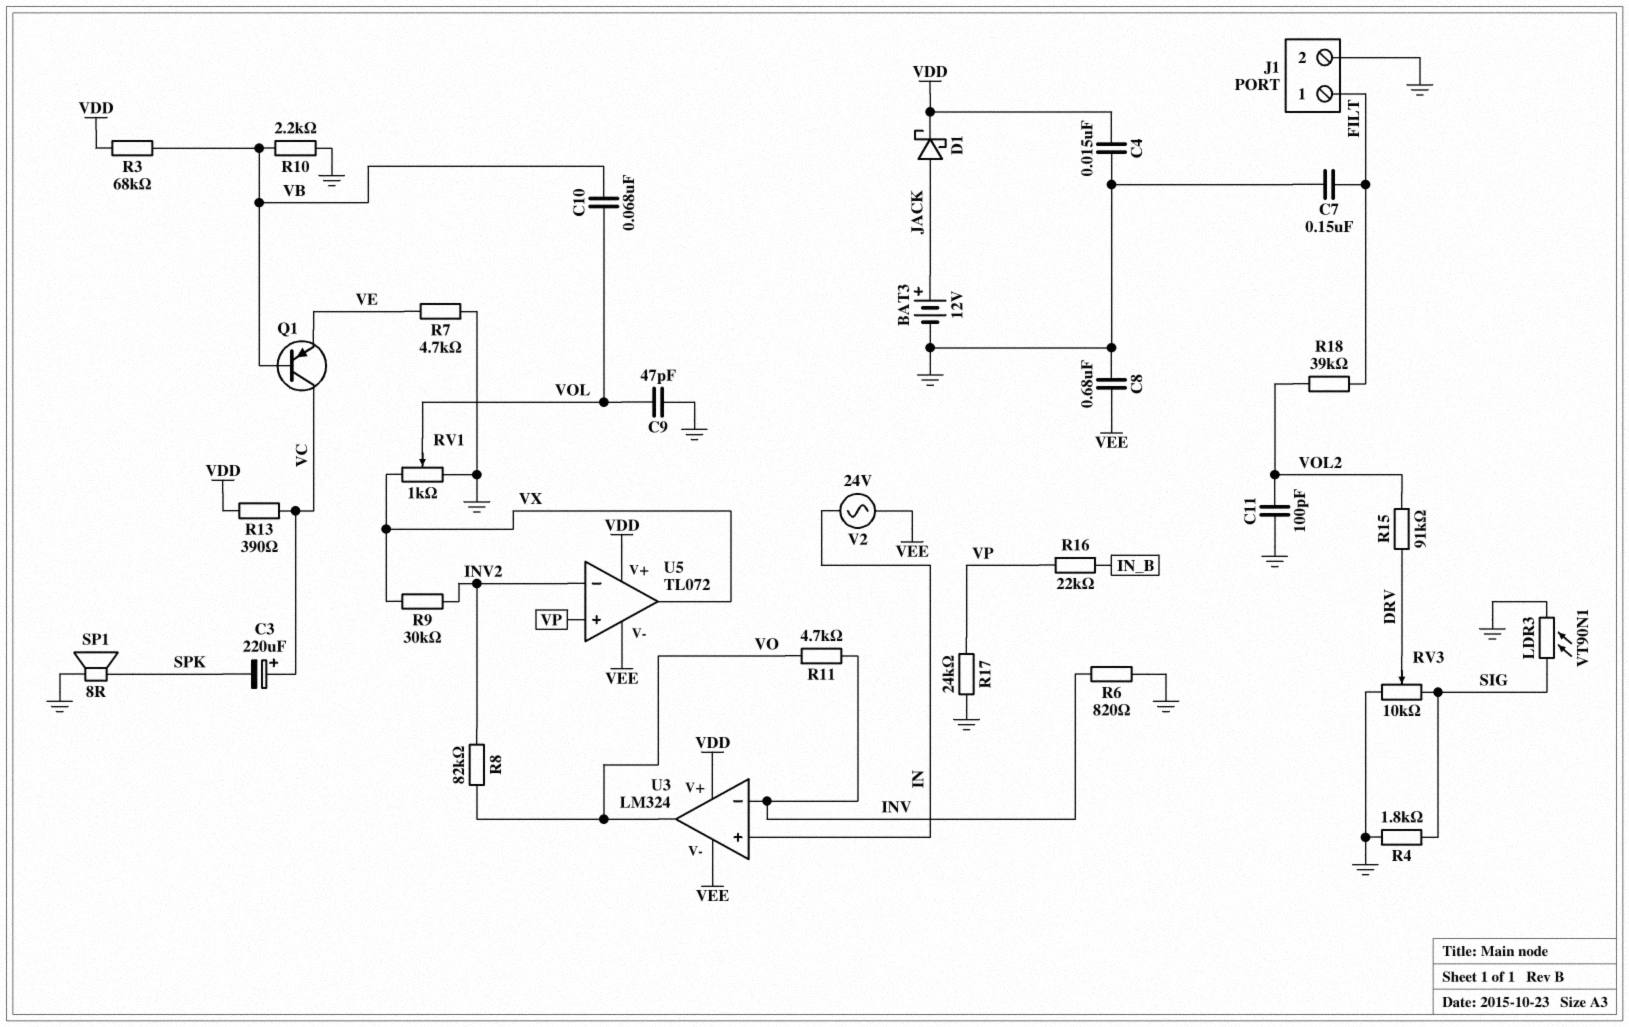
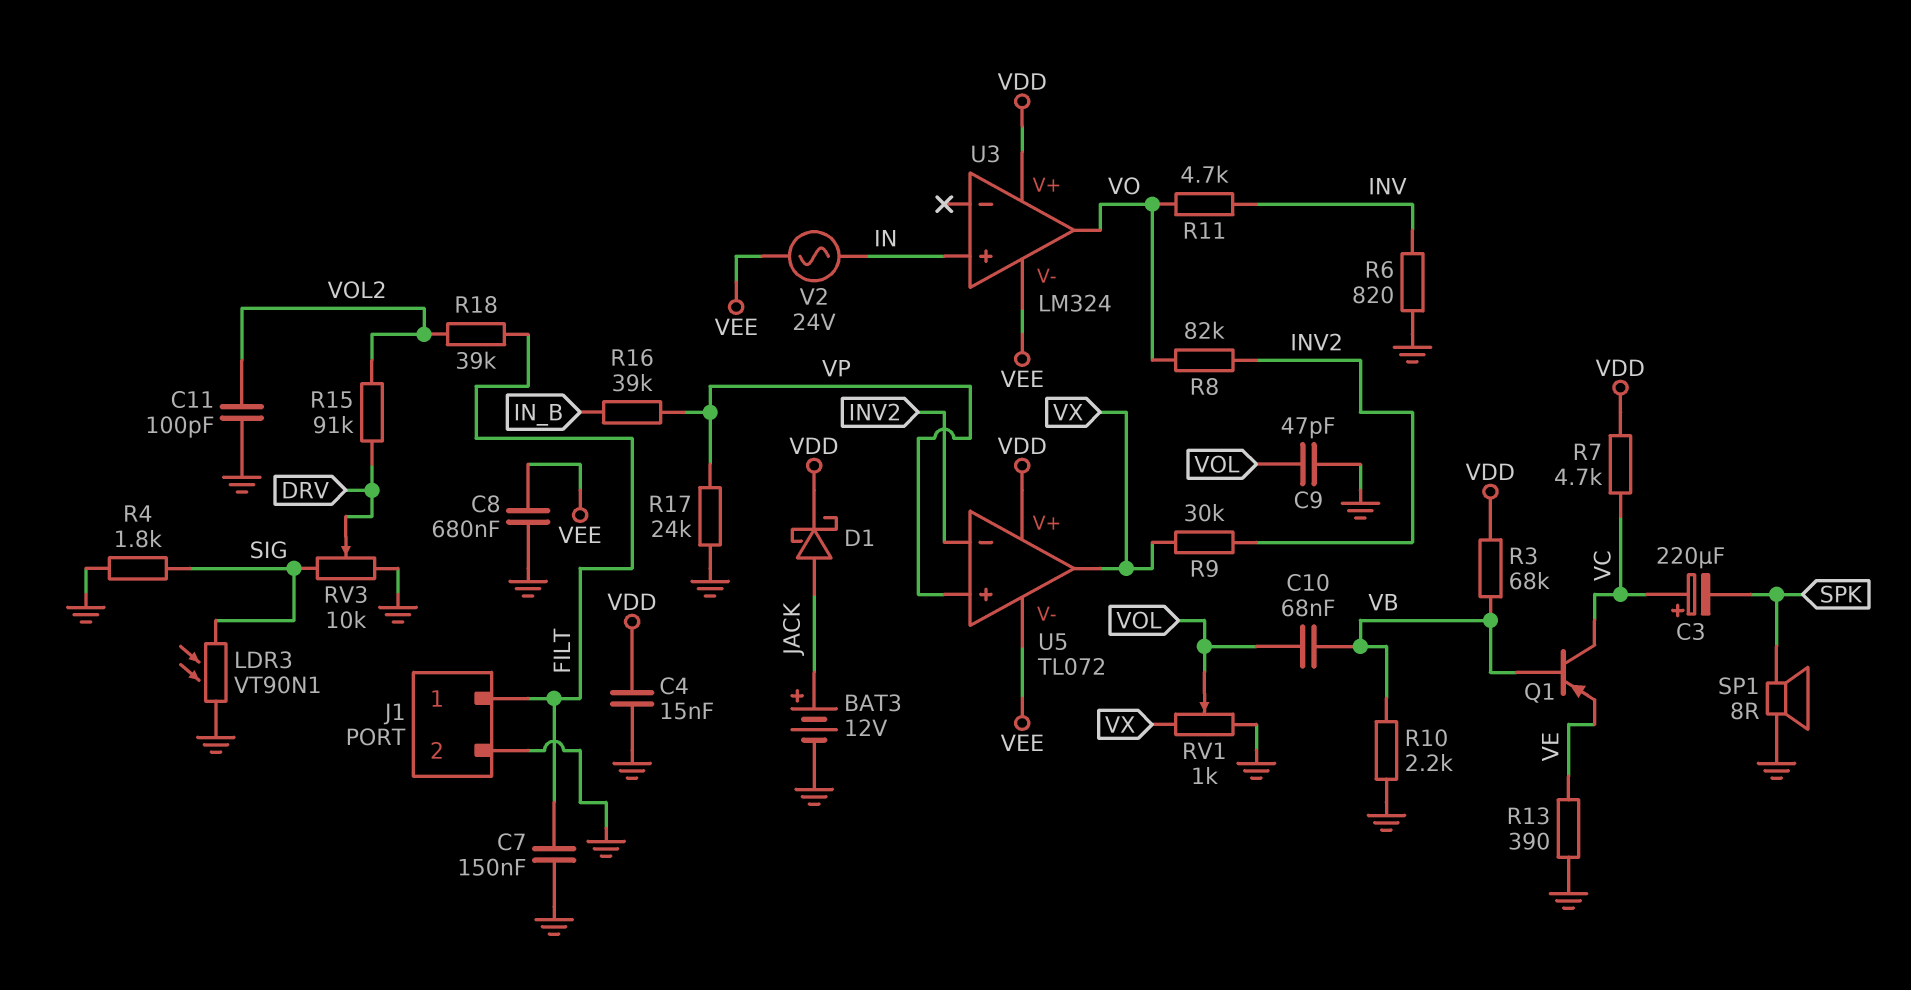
R7: 4.7k (GND, VE) -> 4.7k (VC, VDD)
R13: 390 (VC, VDD) -> 390 (GND, VE)
R16: 22k (IN_B, VP) -> 39k (IN_B, VP)
U3 pin in-: INV -> none

